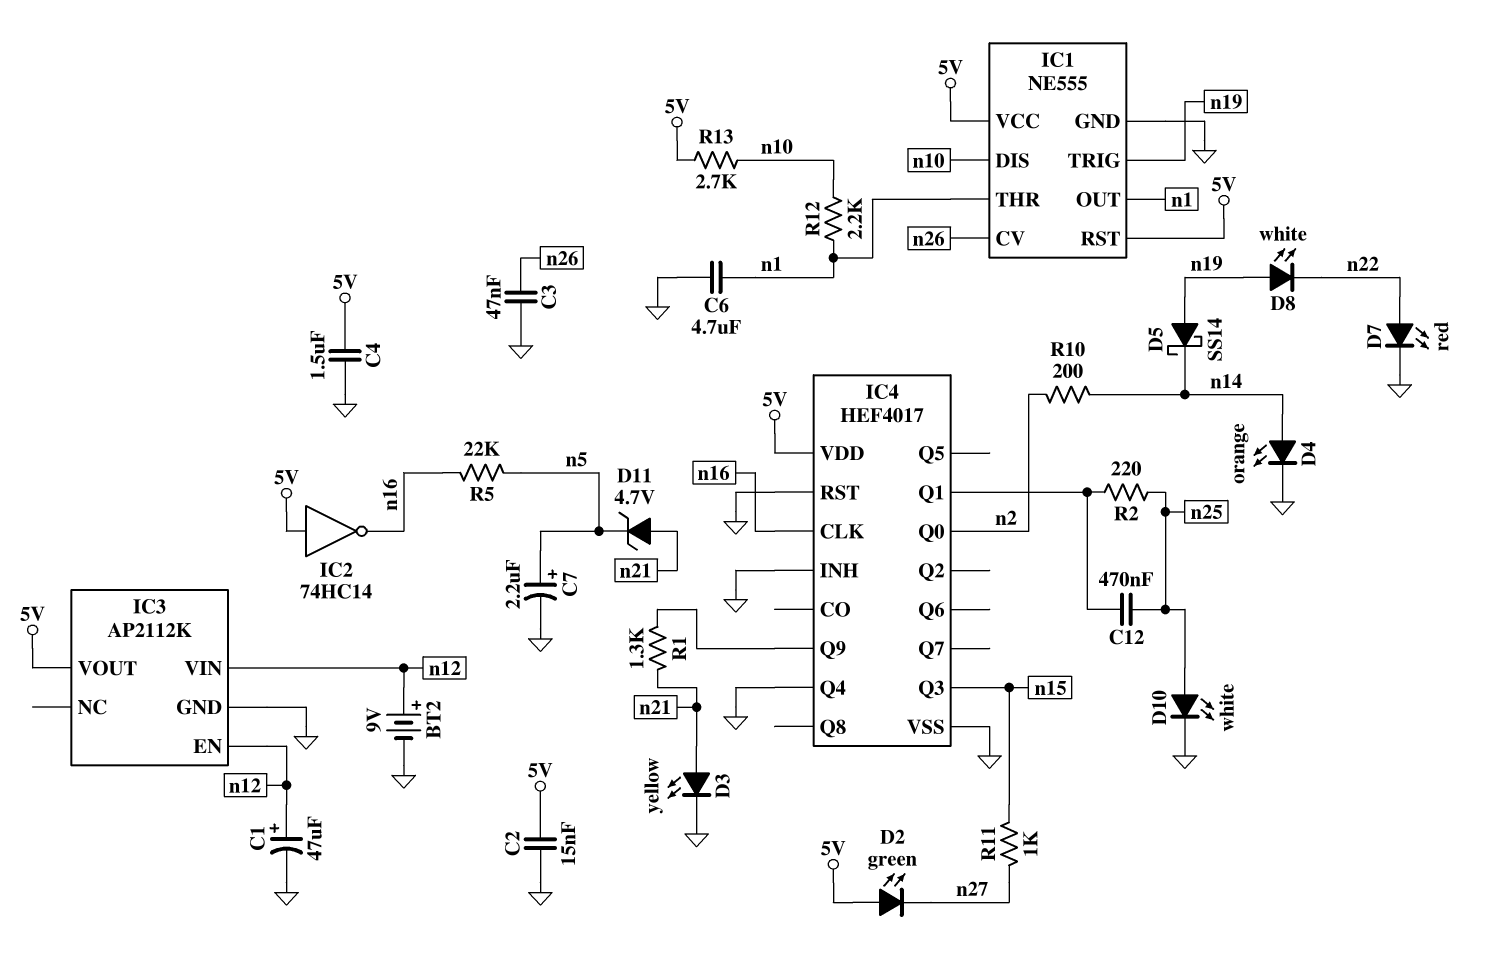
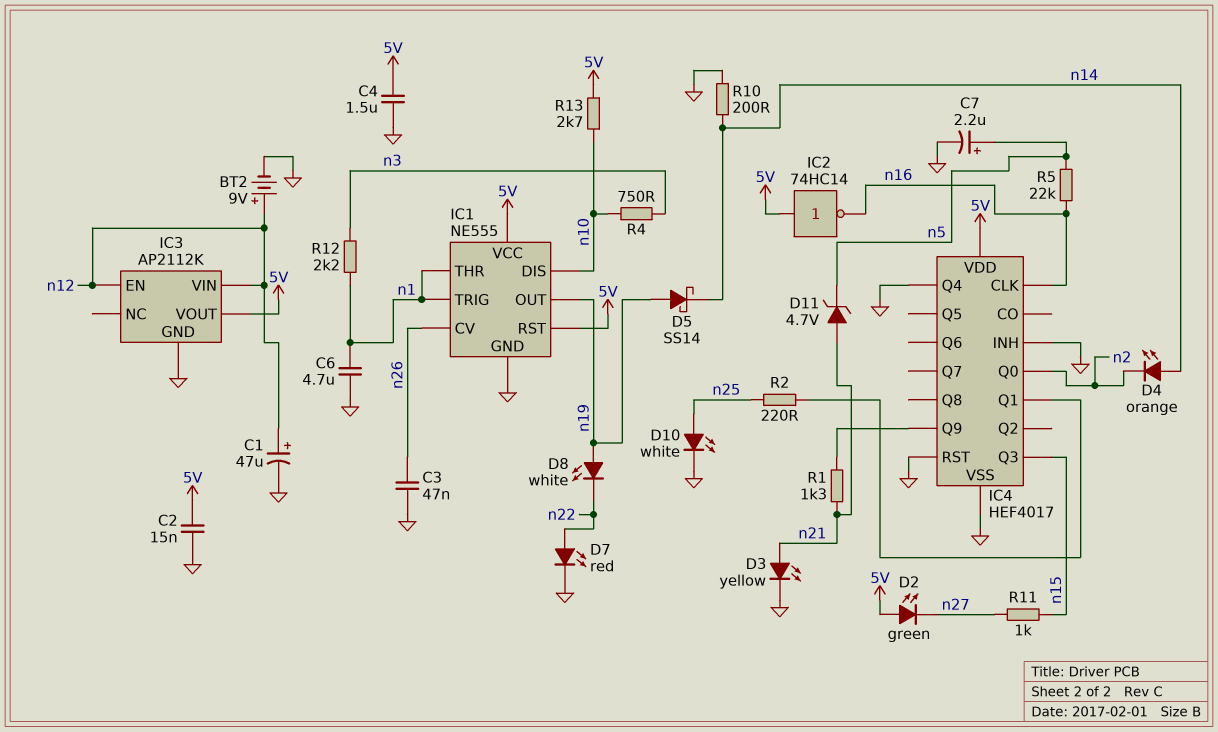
C12: 470nF (IC4/Q1, n25) -> none
D4: LED orange (A n14, K GND) -> LED orange (A n14, K n2)
IC1 pin OUT: n1 -> n19
IC1 pin TRIG: n19 -> n1
R4: none -> 750 (n3, n10)
R10: 200 (n2, n14) -> 200 (GND, n14)
R12: 2.2k (n1, n10) -> 2.2k (n1, n3)

